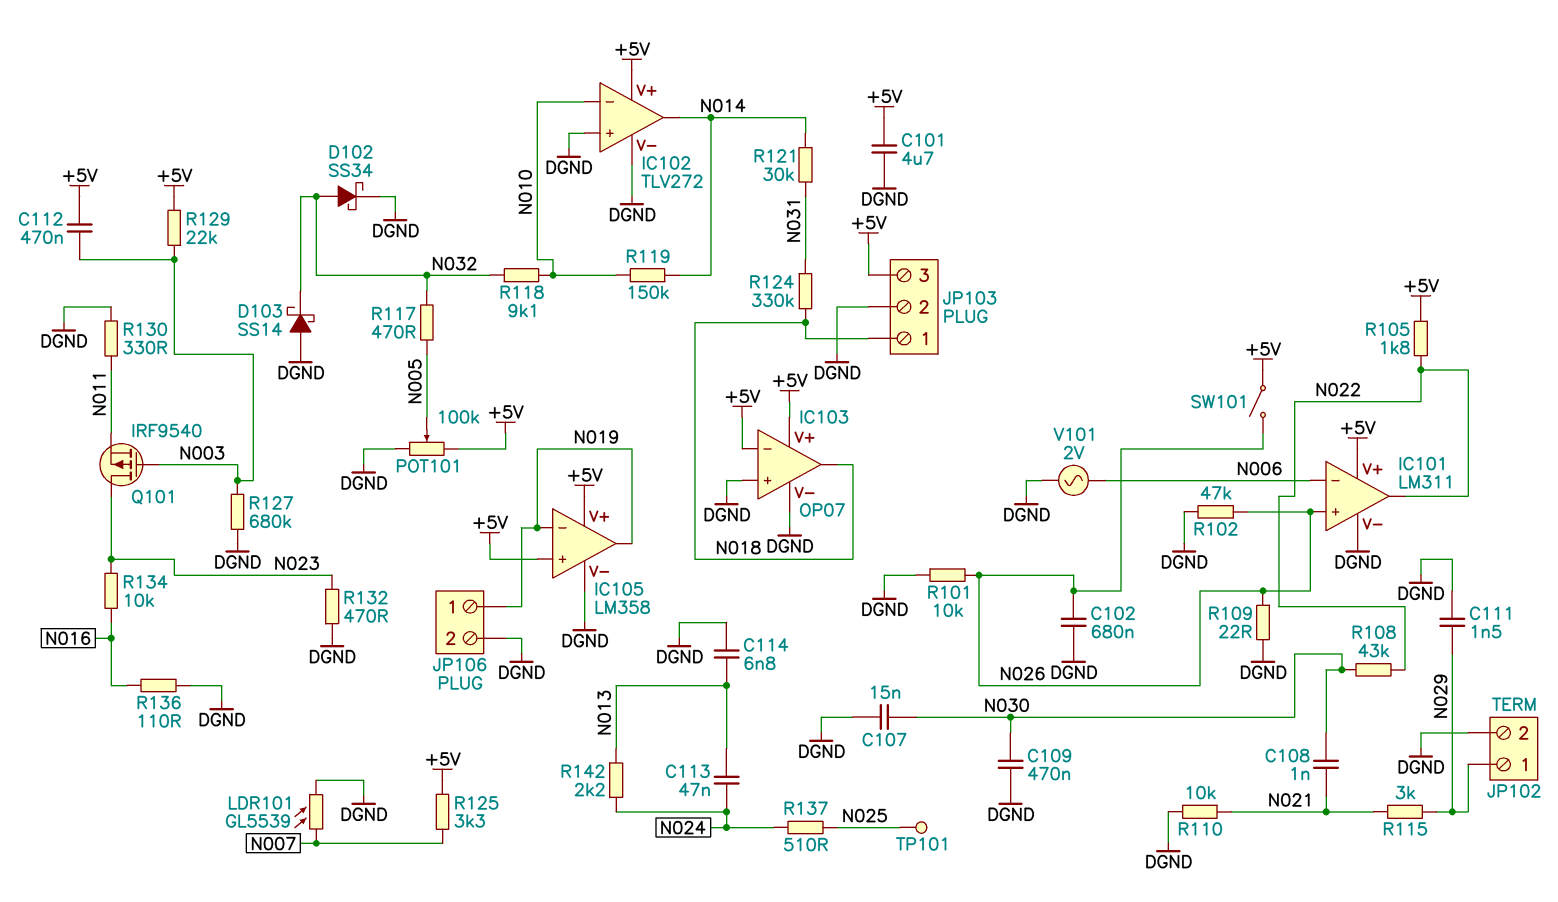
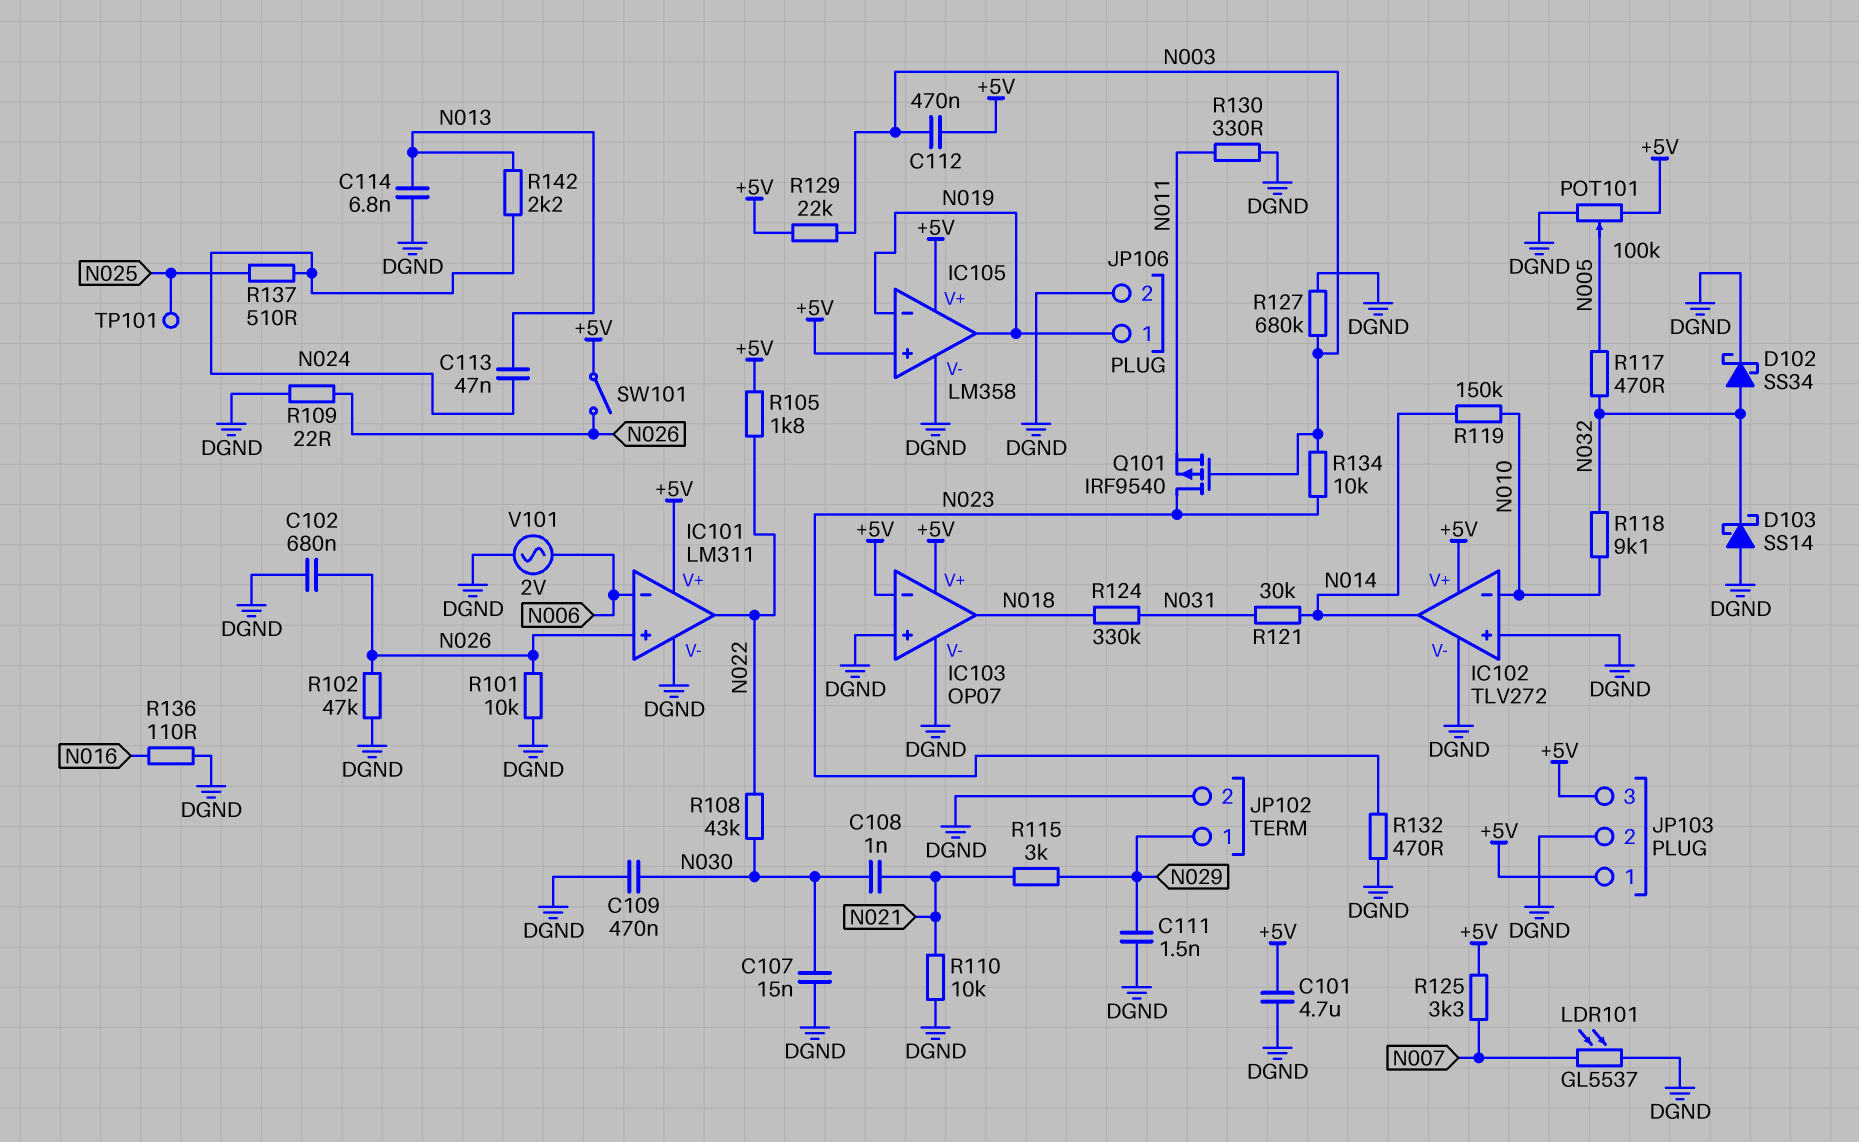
JP103 pin 1: N018 -> +5V
LDR101: GL5539 (DGND, N007) -> GL5537 (DGND, N007)
R134: 10k (N016, N023) -> 10k (N003, N023)

